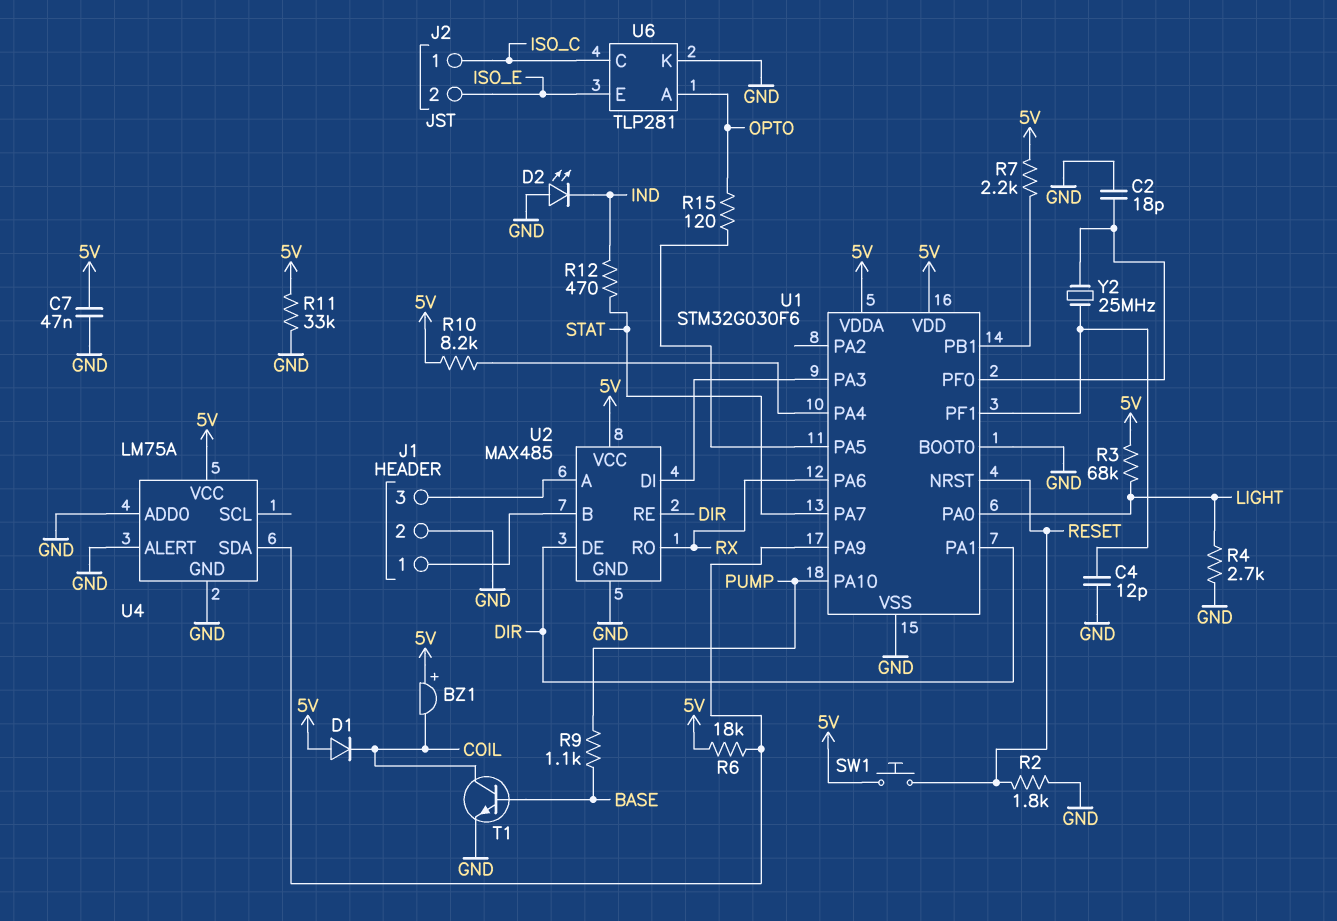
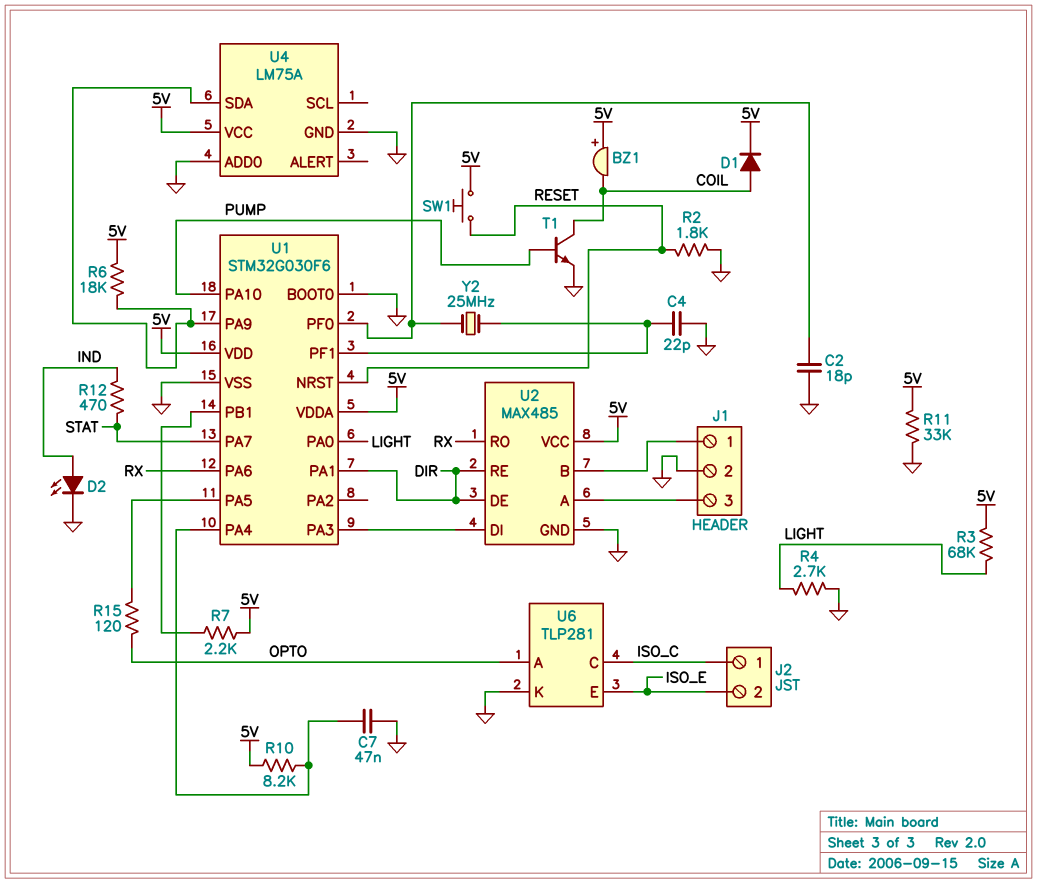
C4: 12pF (GND, U1/PF1) -> 22pF (GND, U1/PF1)
C7: 47nF (5V, GND) -> 47nF (GND, U1/PA4)
D1: diode (A 5V, K COIL) -> diode (A COIL, K 5V)
D2: LED (A GND, K IND) -> LED (A IND, K GND)
R9: 1.1k (BASE, PUMP) -> none
T1: NPN (B BASE, C COIL, E GND) -> NPN (B PUMP, C COIL, E GND)
U4 pin ALERT: GND -> none

